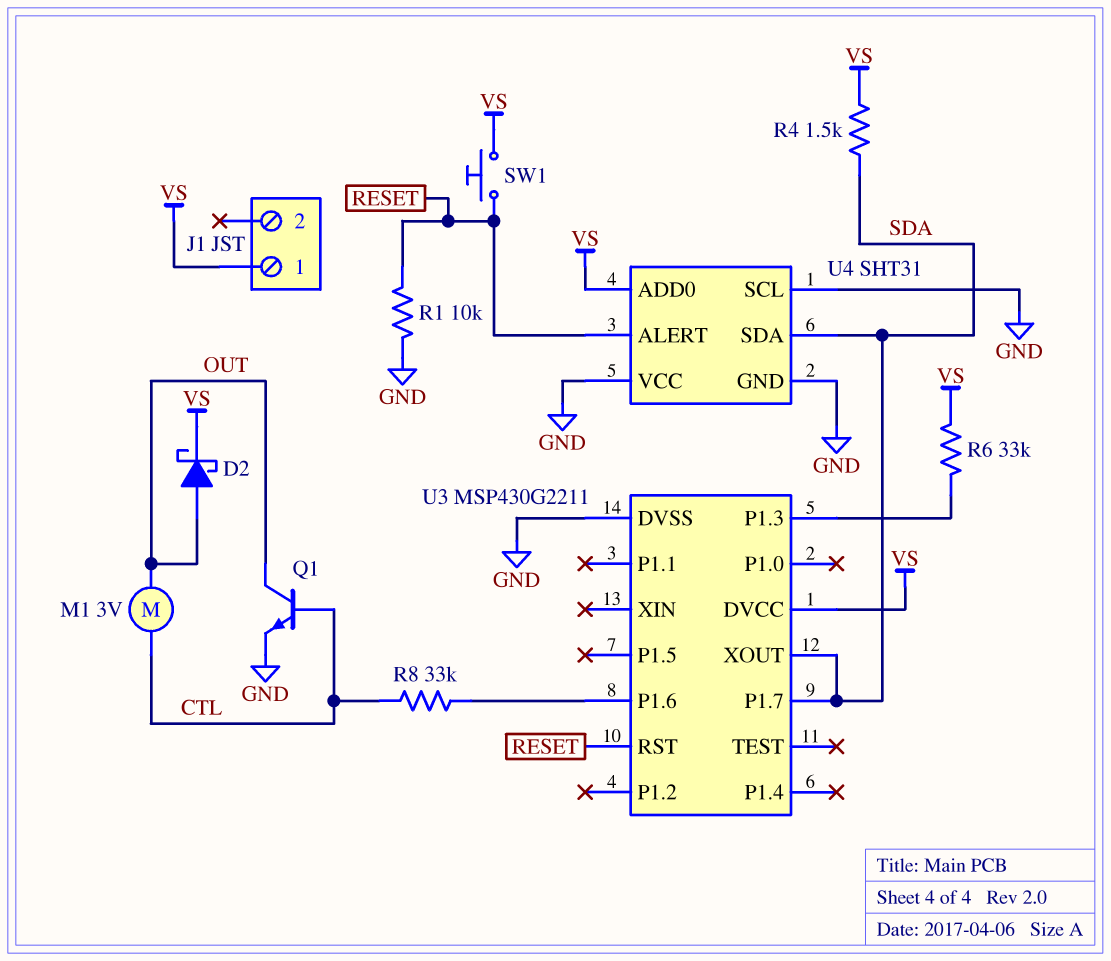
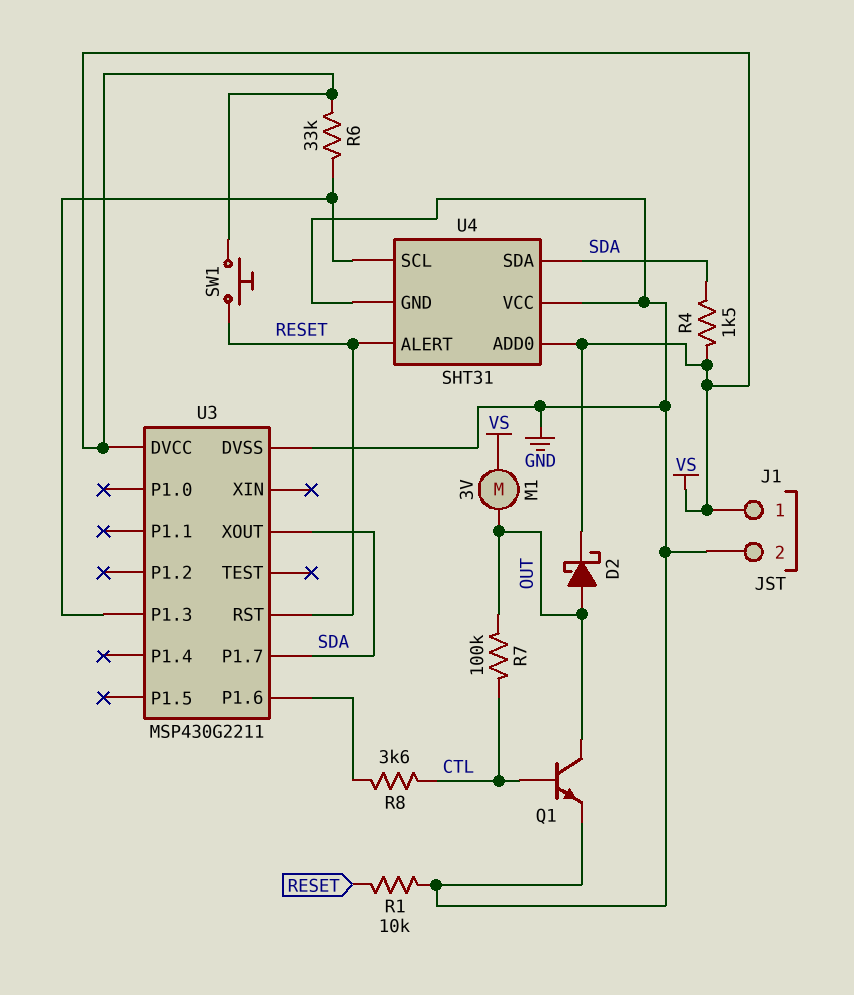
J1 pin 2: none -> GND
M1: motor 3V (CTL, OUT) -> motor 3V (OUT, VS)
R7: none -> 100k (CTL, OUT)
R8: 33k (CTL, U3/P1.6) -> 3.6k (CTL, U3/P1.6)
U4 pin SCL: GND -> U3/P1.3

